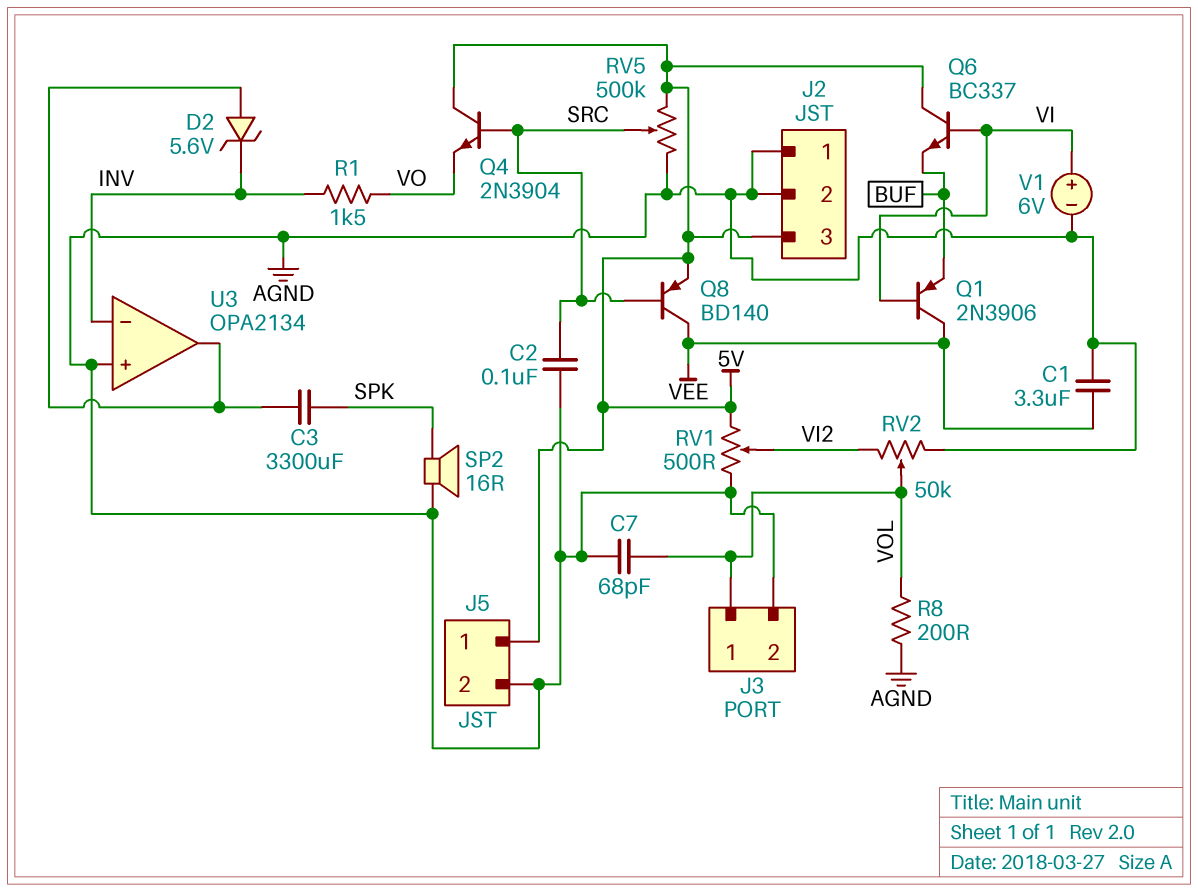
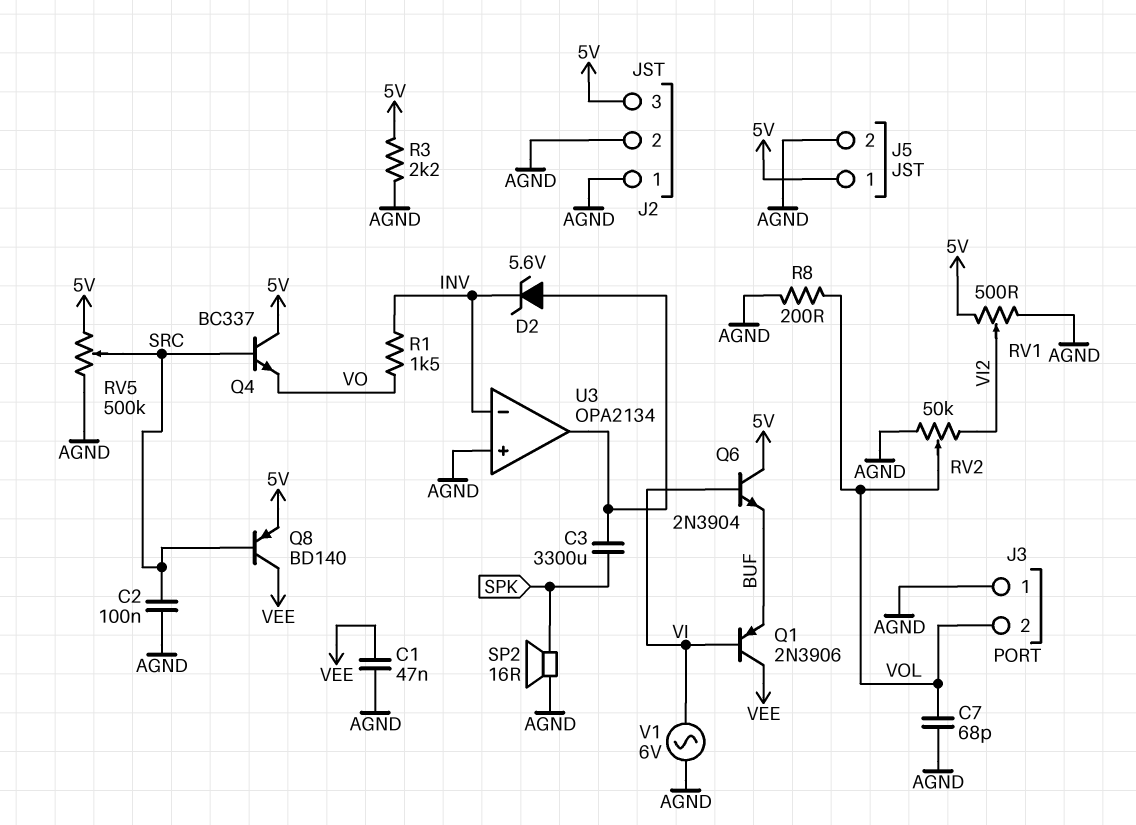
C1: 3.3uF (AGND, VEE) -> 47nF (AGND, VEE)
J3 pin 1: VOL -> AGND
J3 pin 2: AGND -> VOL
Q4: NPN 2N3904 (B SRC, C 5V, E VO) -> NPN BC337 (B SRC, C 5V, E VO)
Q6: NPN BC337 (B VI, C 5V, E BUF) -> NPN 2N3904 (B VI, C 5V, E BUF)
R3: none -> 2.2k (5V, AGND)
V1: 6V (plus VI, minus AGND) -> AC 6V (AGND, VI)

